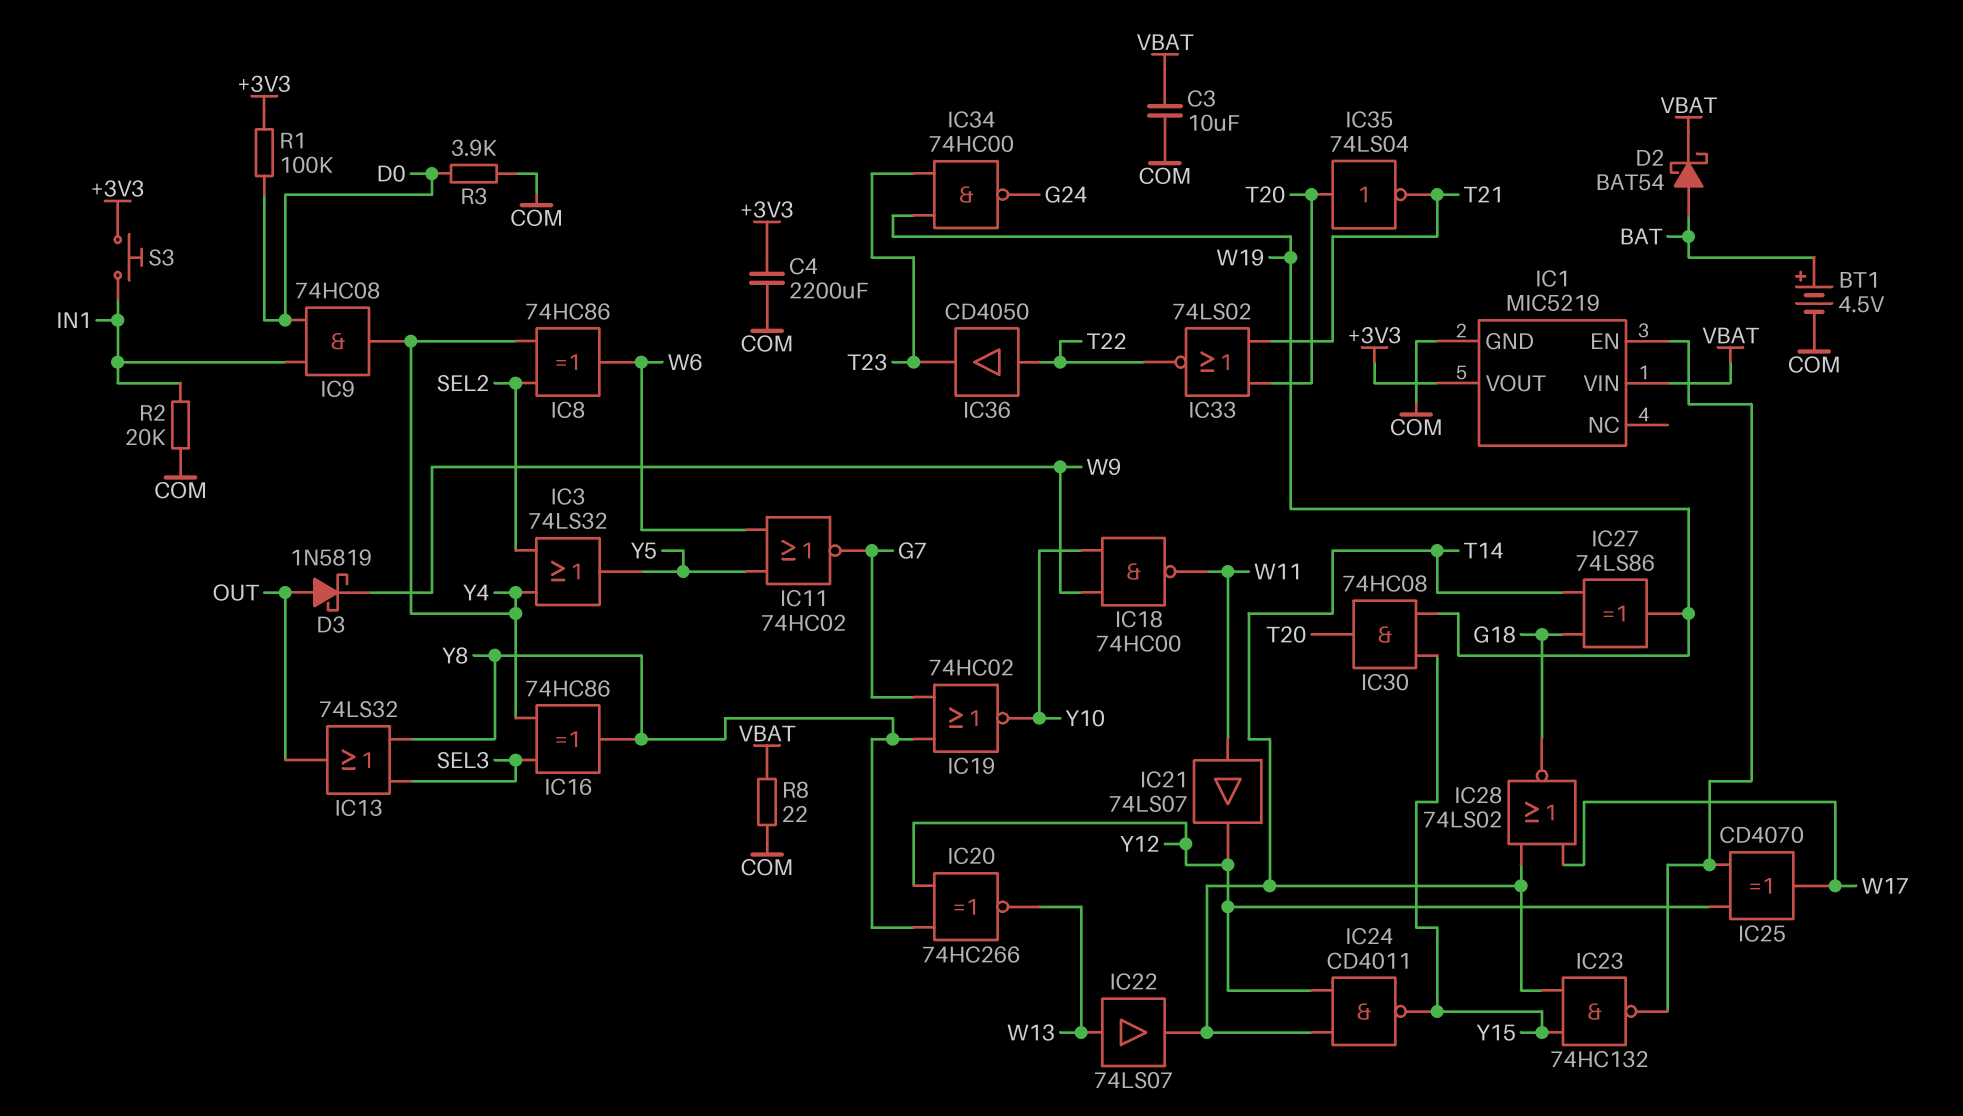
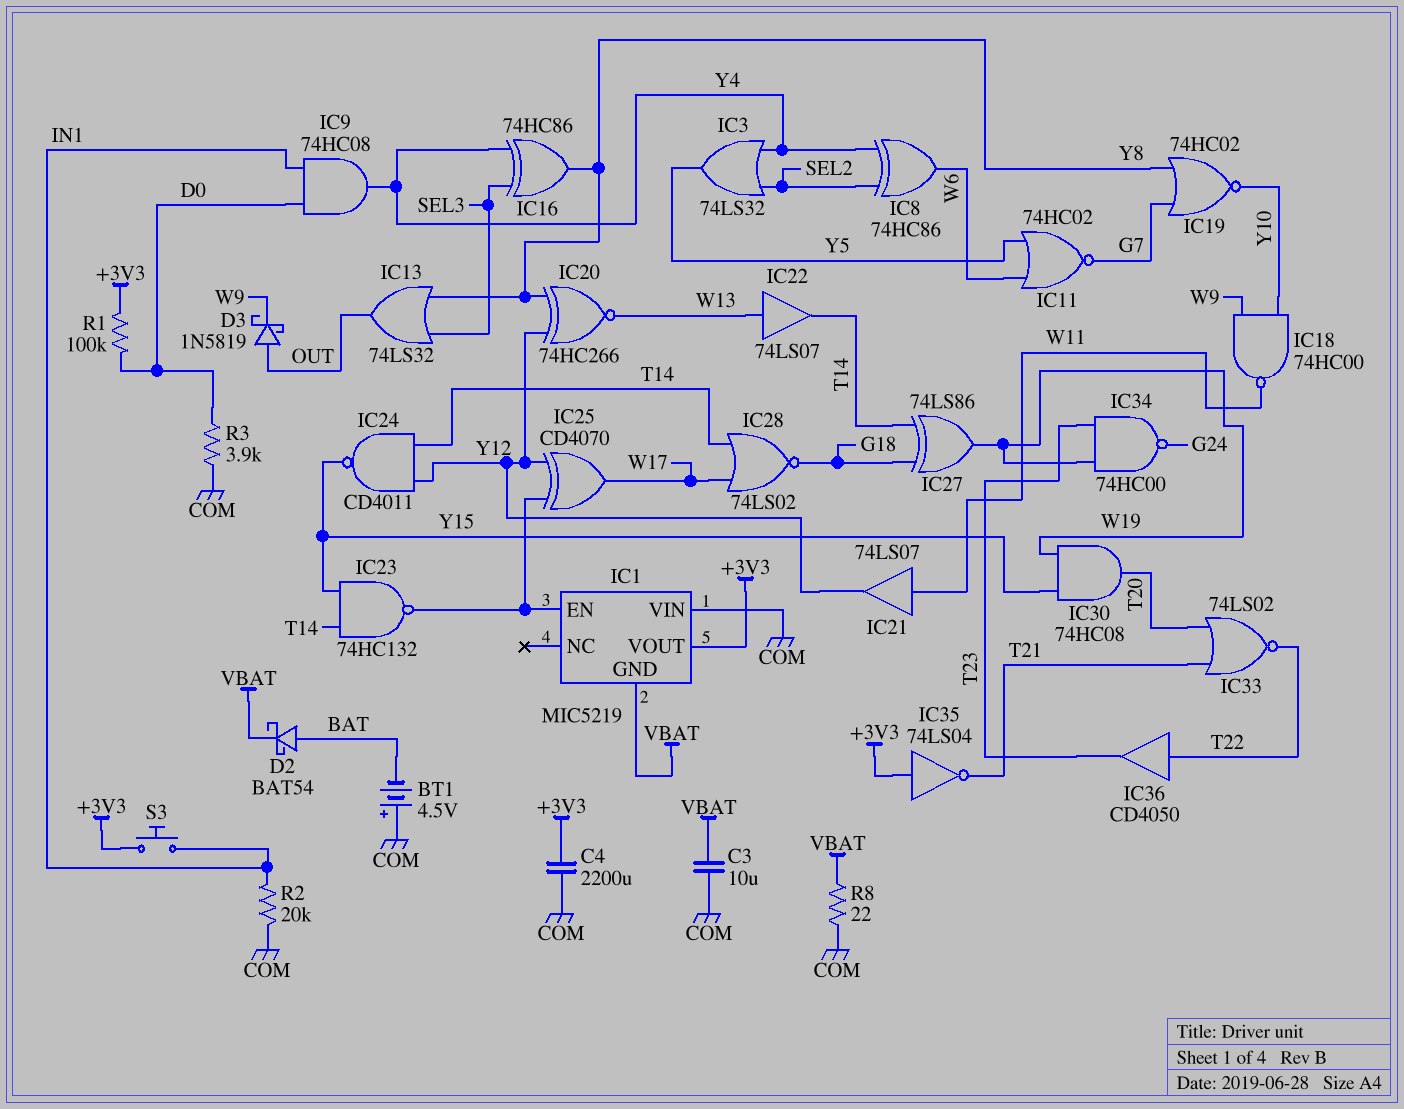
BT1: 4.5V (plus BAT, minus COM) -> 4.5V (plus COM, minus BAT)
IC1 pin GND: COM -> VBAT
IC1 pin VIN: VBAT -> COM
IC35: NOT 74LS04 (in T20, out T21) -> NOT 74LS04 (in +3V3, out T21)

